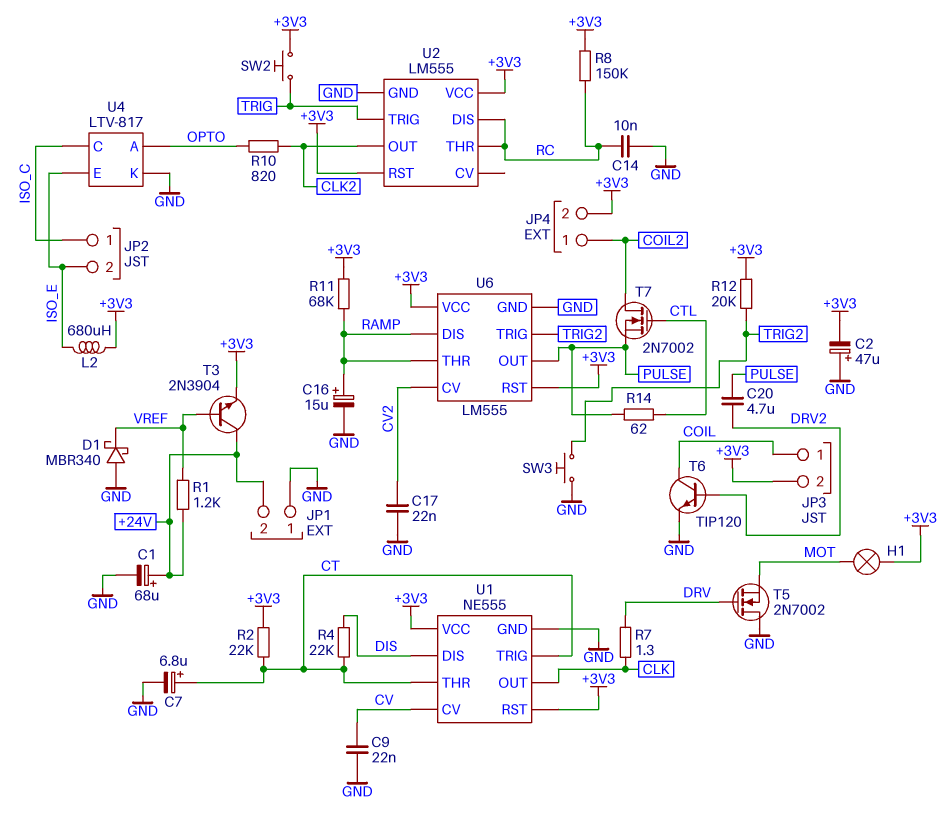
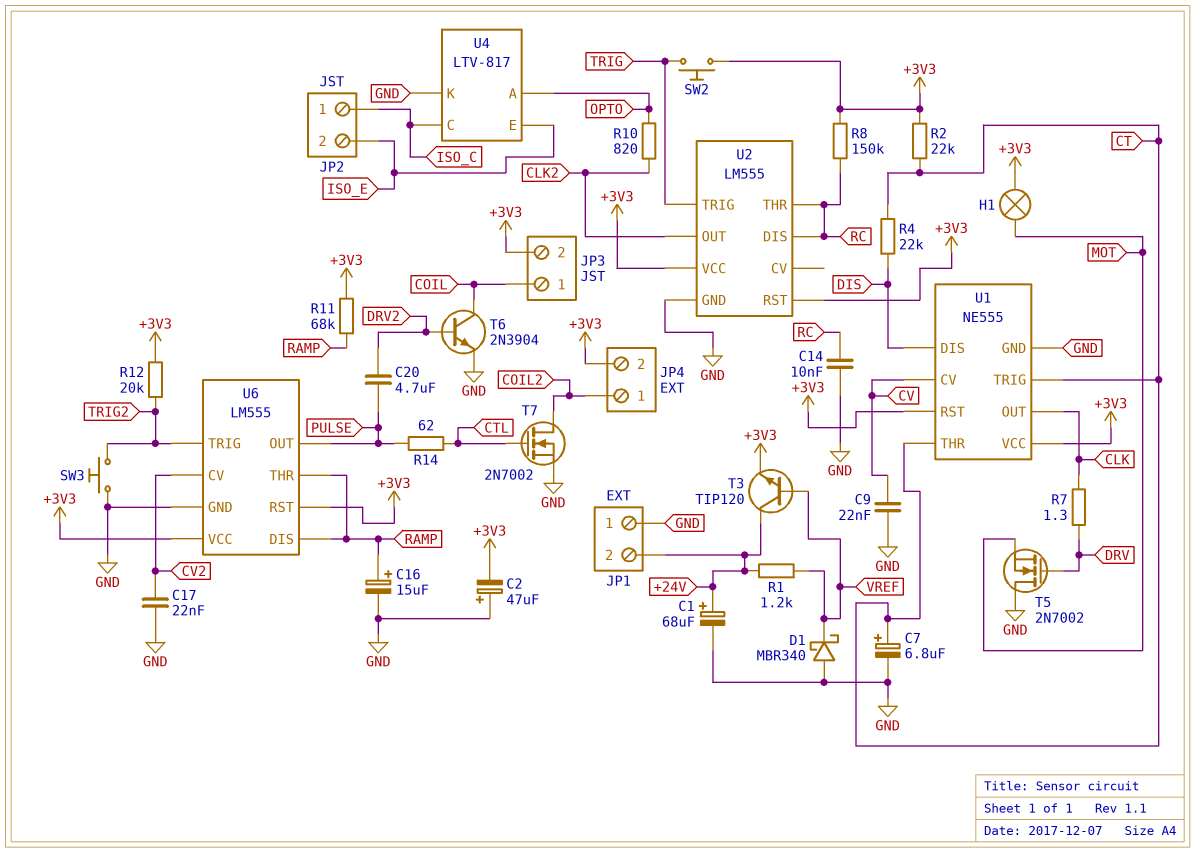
L2: 680uH (+3V3, ISO_E) -> none
T3: NPN 2N3904 (B VREF, C +24V, E +3V3) -> NPN TIP120 (B VREF, C +24V, E +3V3)
T6: NPN TIP120 (B DRV2, C COIL, E GND) -> NPN 2N3904 (B DRV2, C COIL, E GND)
T7: NMOS 2N7002 (G CTL, D COIL2, S PULSE) -> NMOS 2N7002 (G CTL, D COIL2, S GND)

